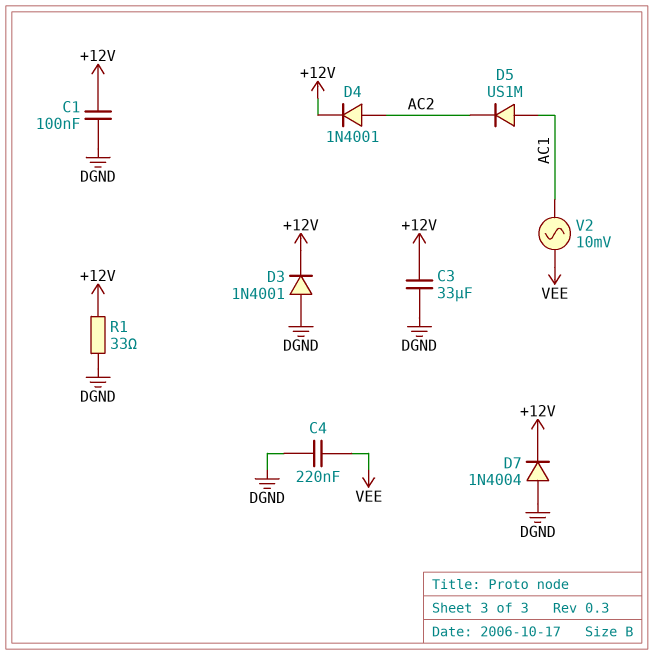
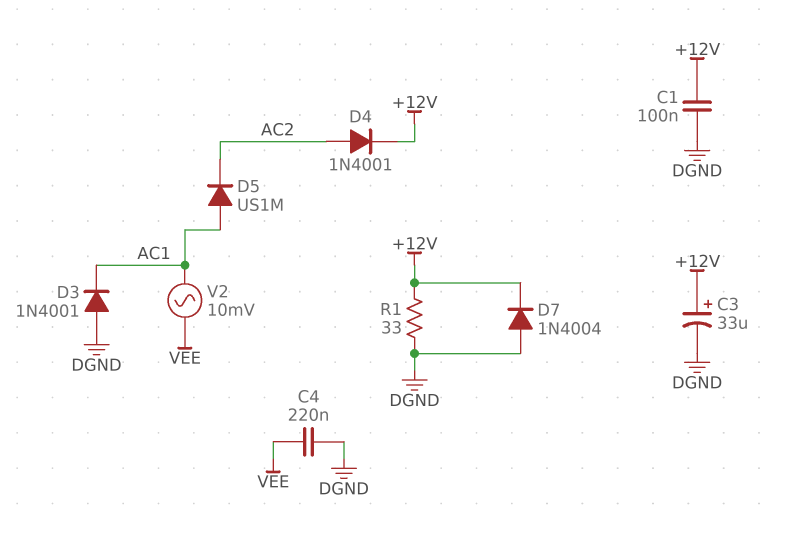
C3: 33uF (+12V, DGND) -> 33uF (plus +12V, minus DGND)
D3: diode 1N4001 (A DGND, K +12V) -> diode 1N4001 (A DGND, K AC1)

